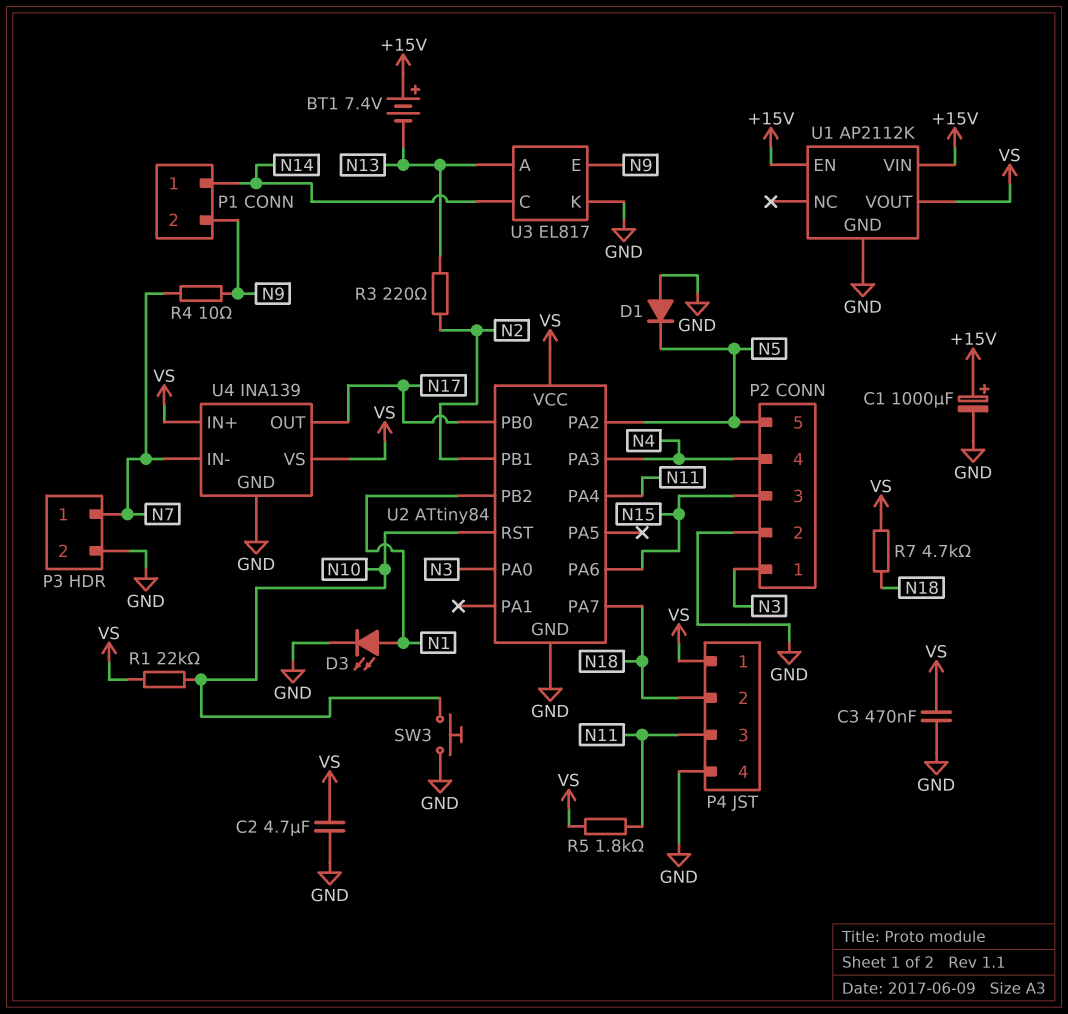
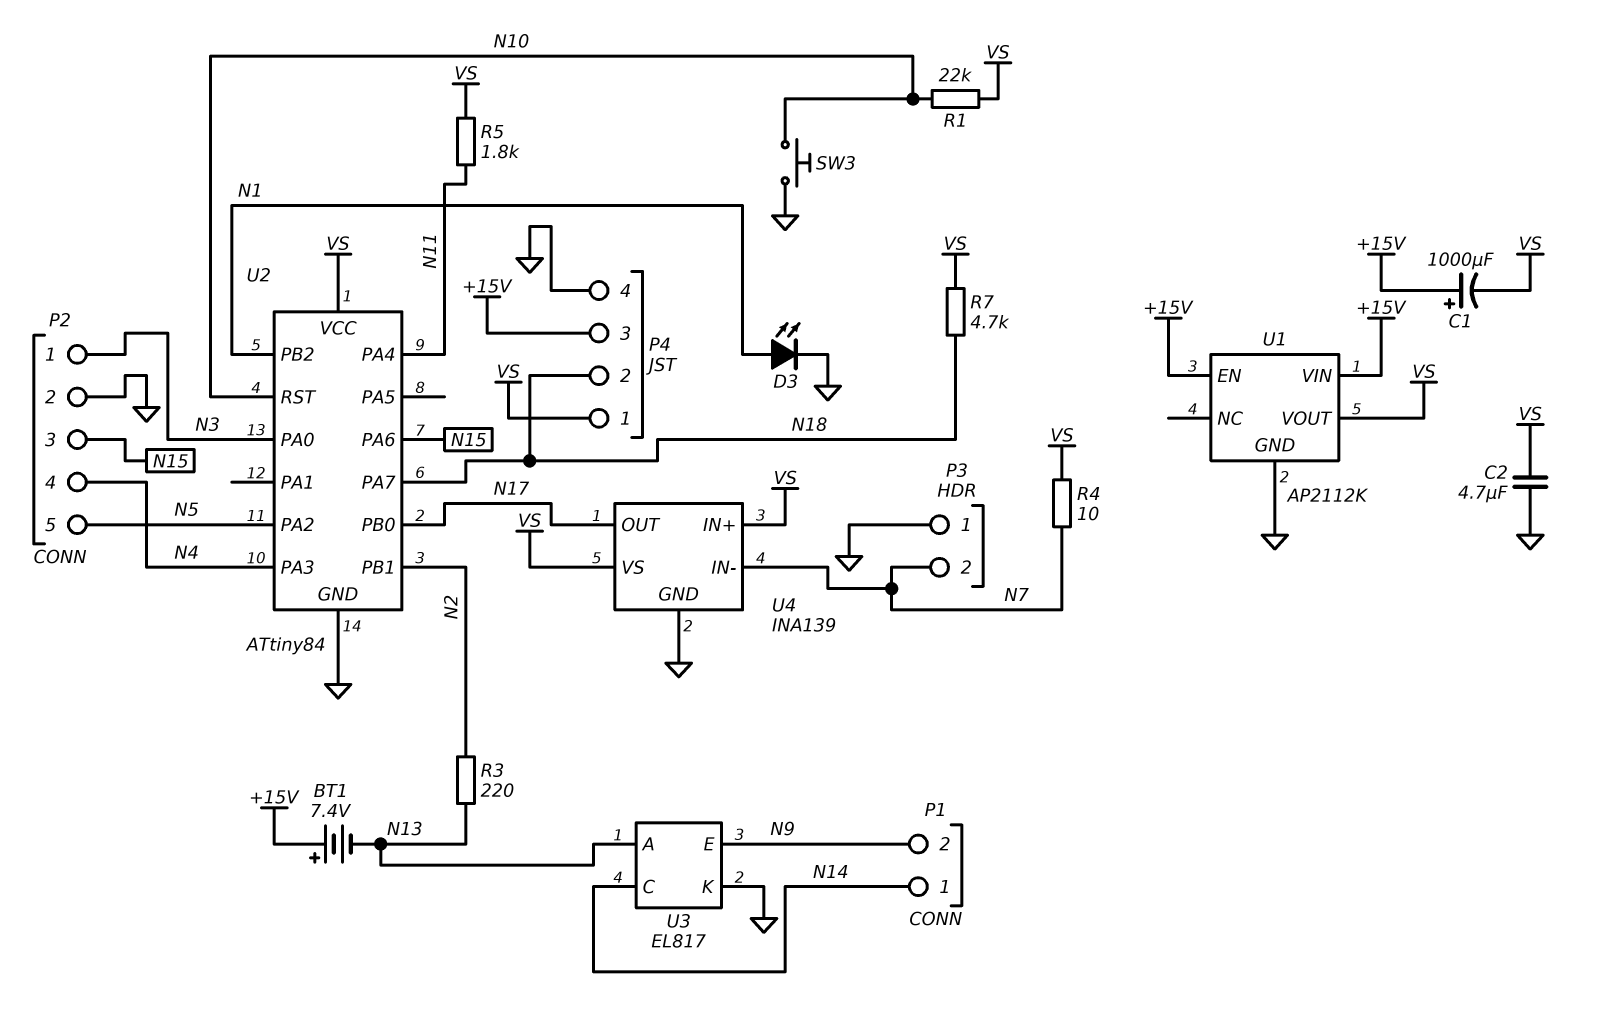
C1: 1000uF (plus +15V, minus GND) -> 1000uF (plus +15V, minus VS)
C3: 470nF (GND, VS) -> none
D1: diode (A GND, K N5) -> none
P3 pin 1: N7 -> GND
P3 pin 2: GND -> N7
P4 pin 3: N11 -> +15V
R4: 10 (N7, N9) -> 10 (N7, VS)

